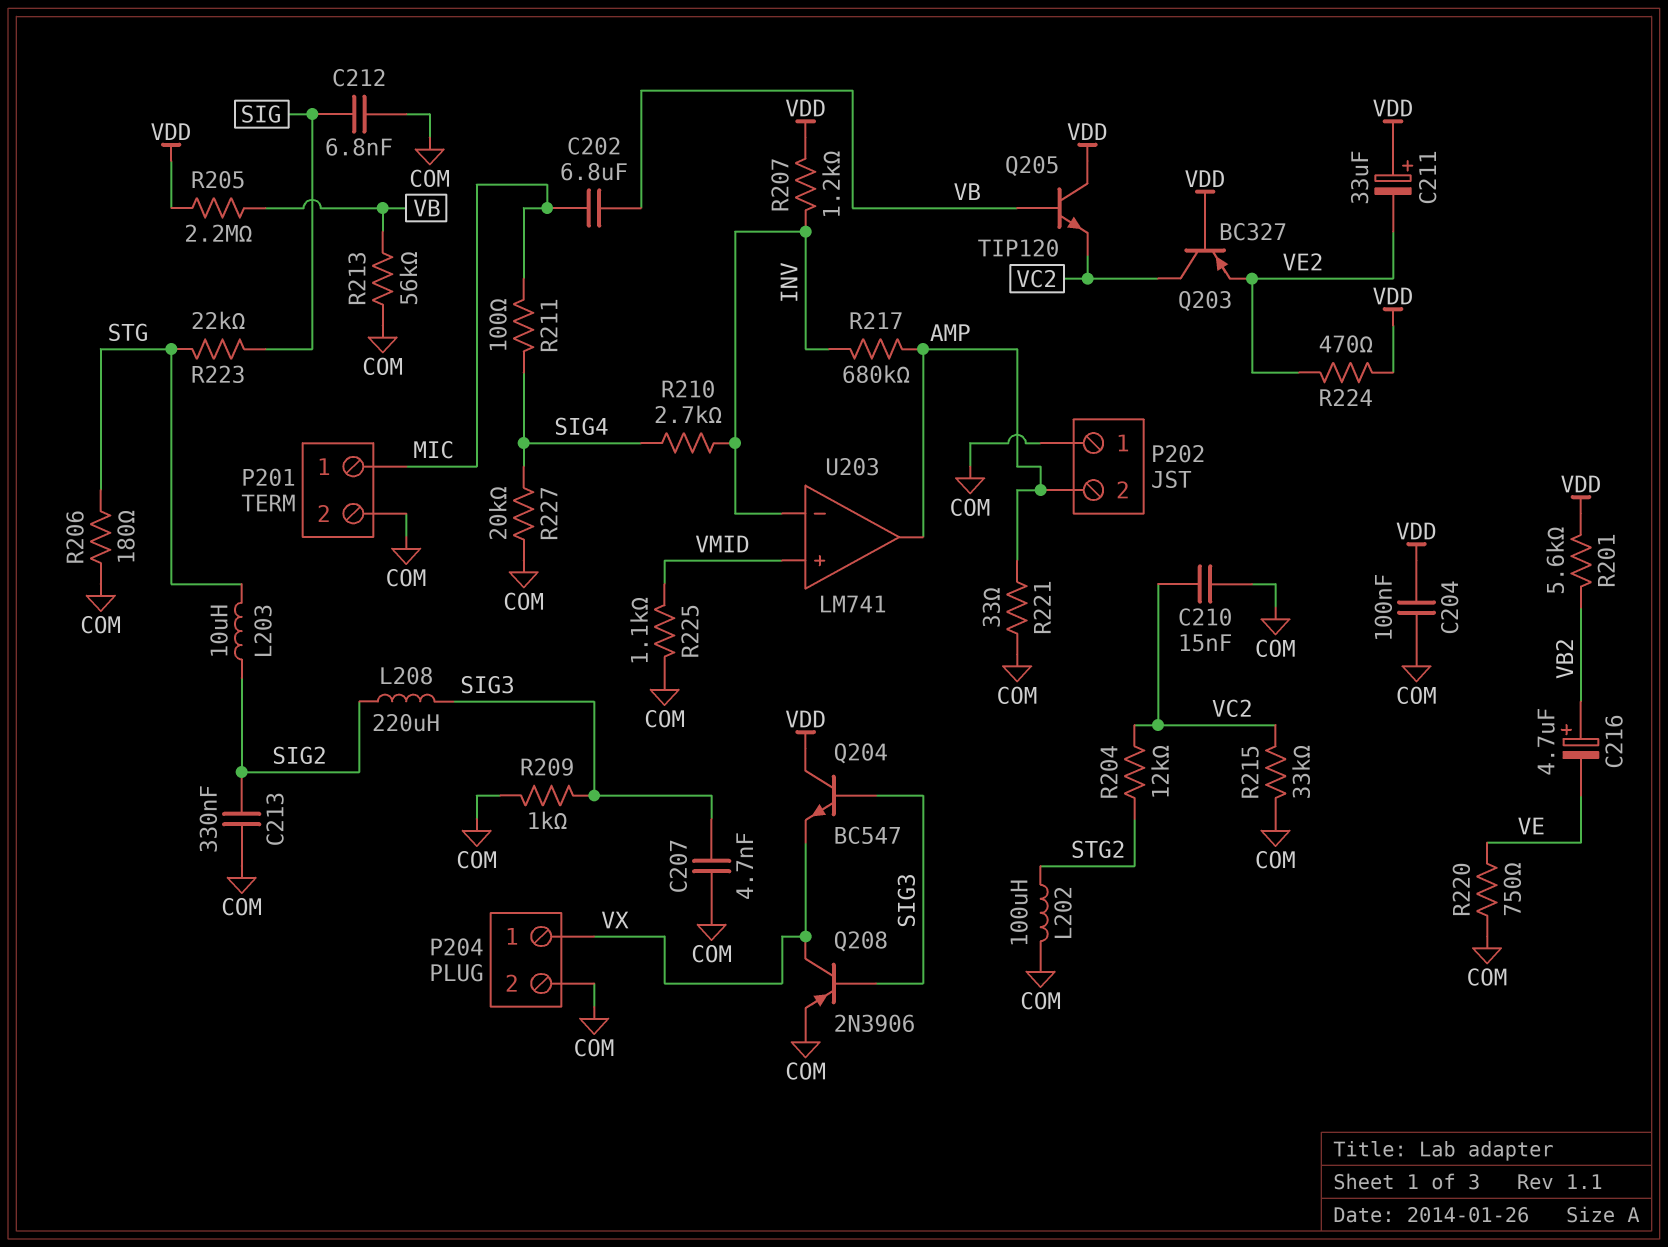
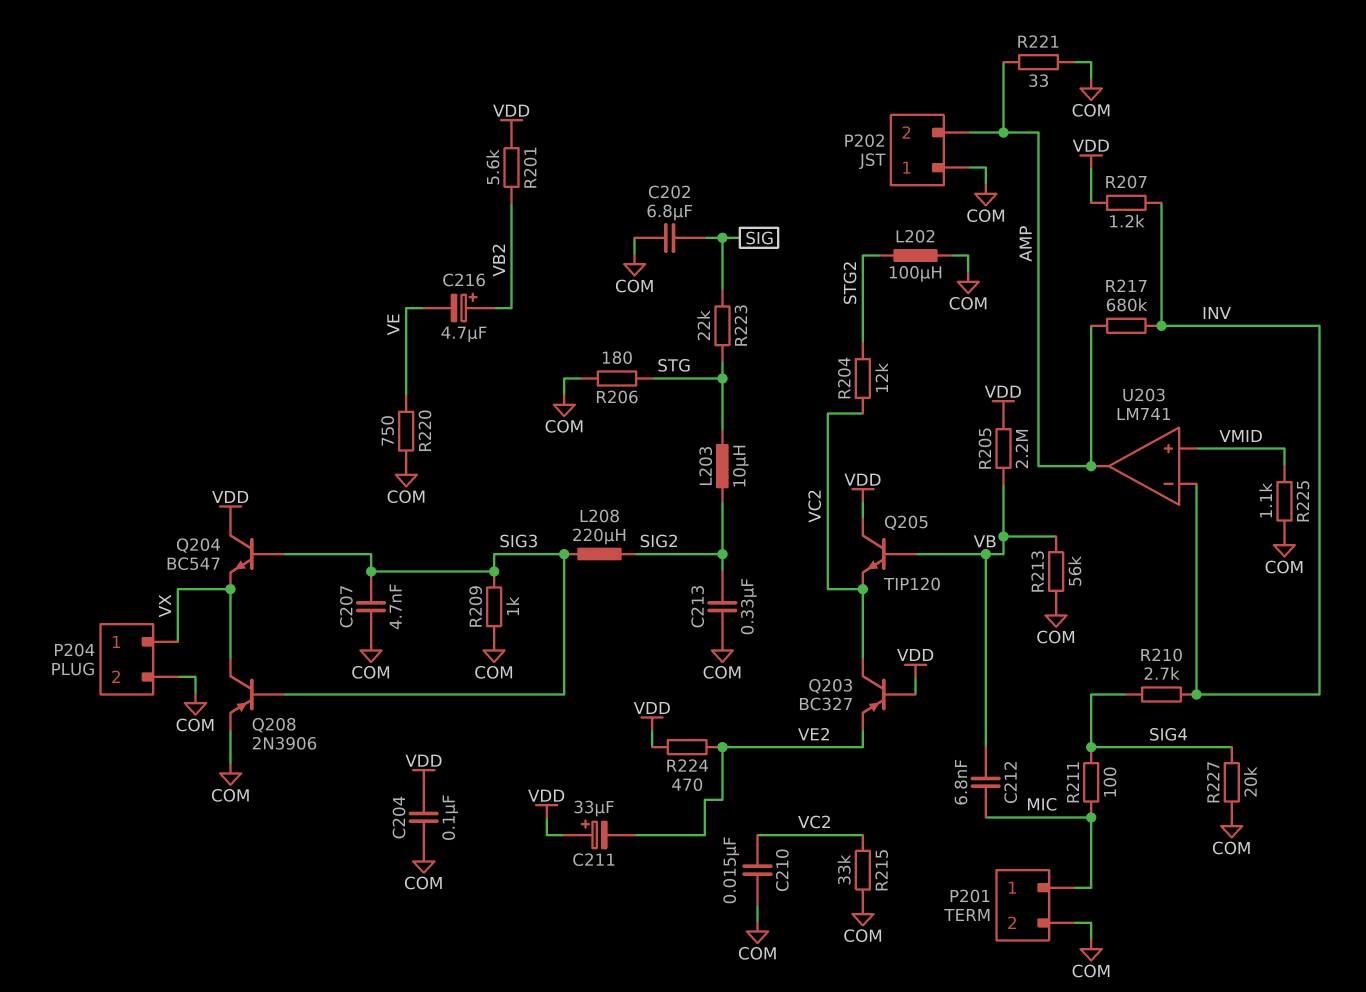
C202: 6.8uF (MIC, VB) -> 6.8uF (COM, SIG)
C212: 6.8nF (COM, SIG) -> 6.8nF (MIC, VB)

